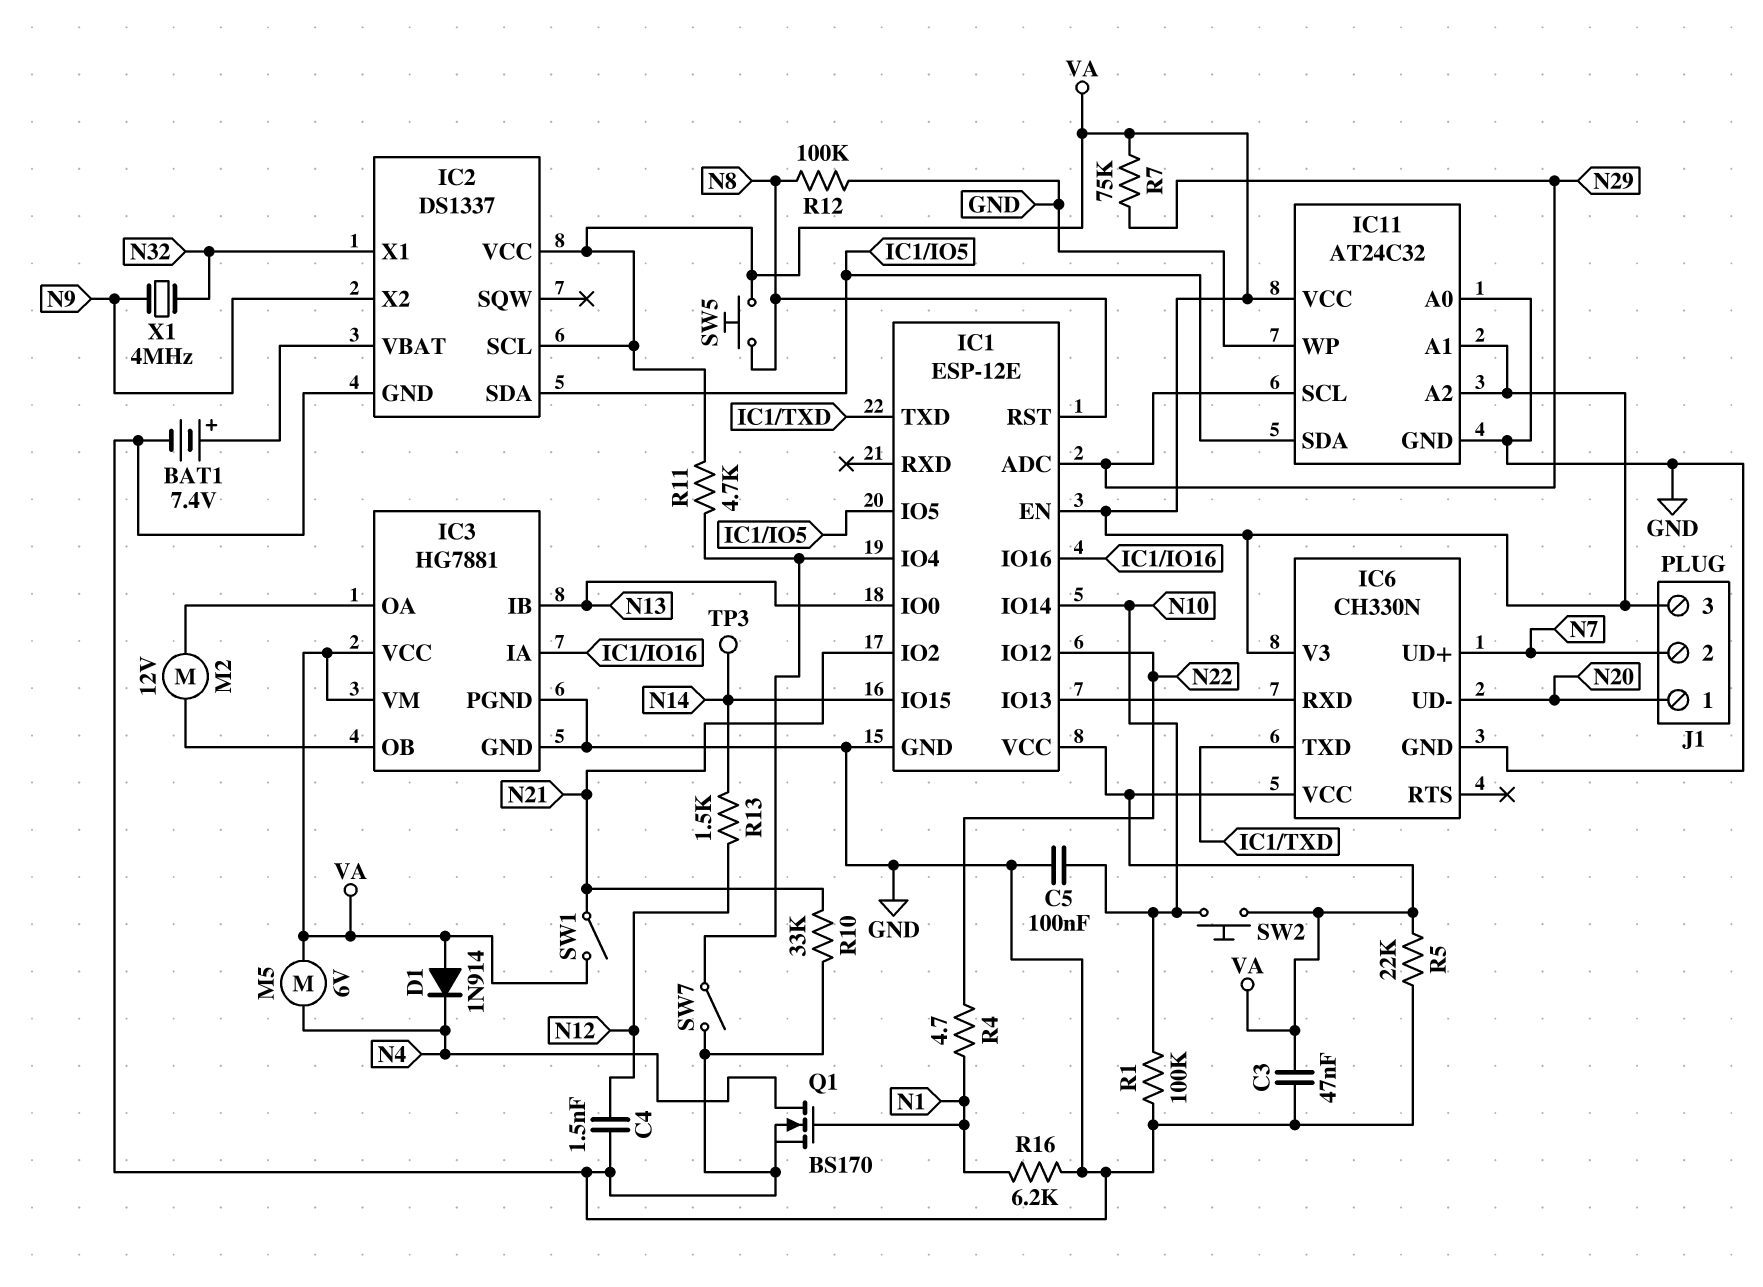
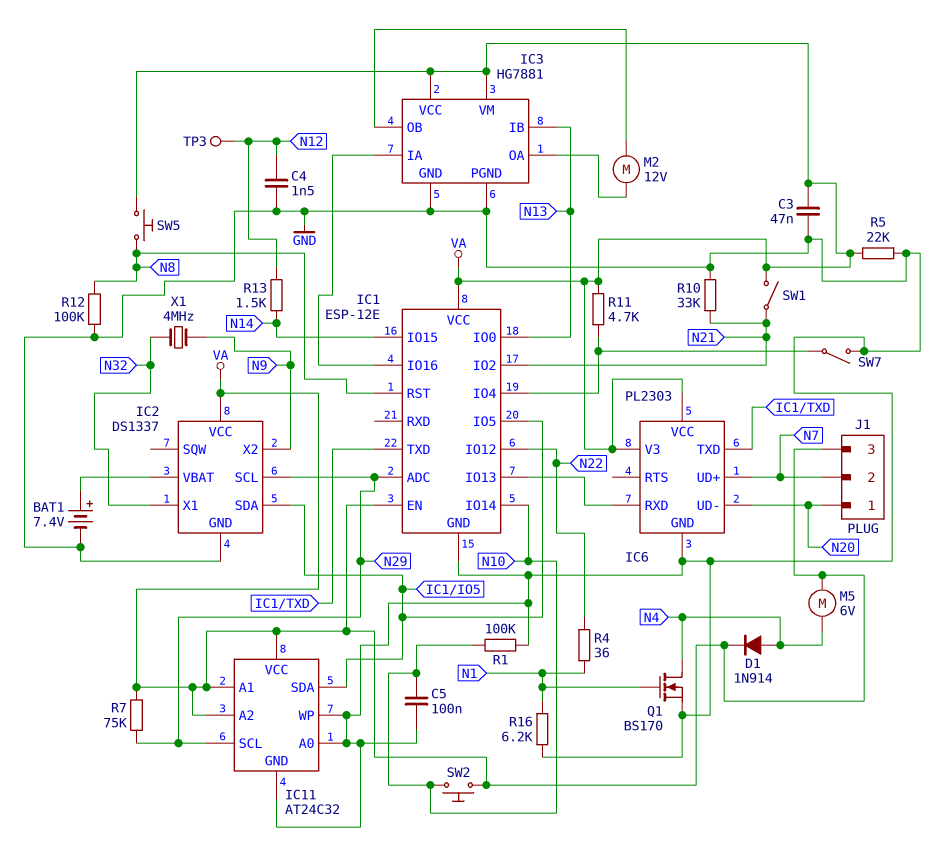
D1: diode 1N914 (A VA, K N4) -> diode 1N914 (A N4, K VA)
IC2 pin SCL: VA -> N29
IC6: CH330N -> PL2303
R4: 4.7 (N1, N22) -> 36 (N1, N22)
TP3: test point (N14) -> test point (N12)

